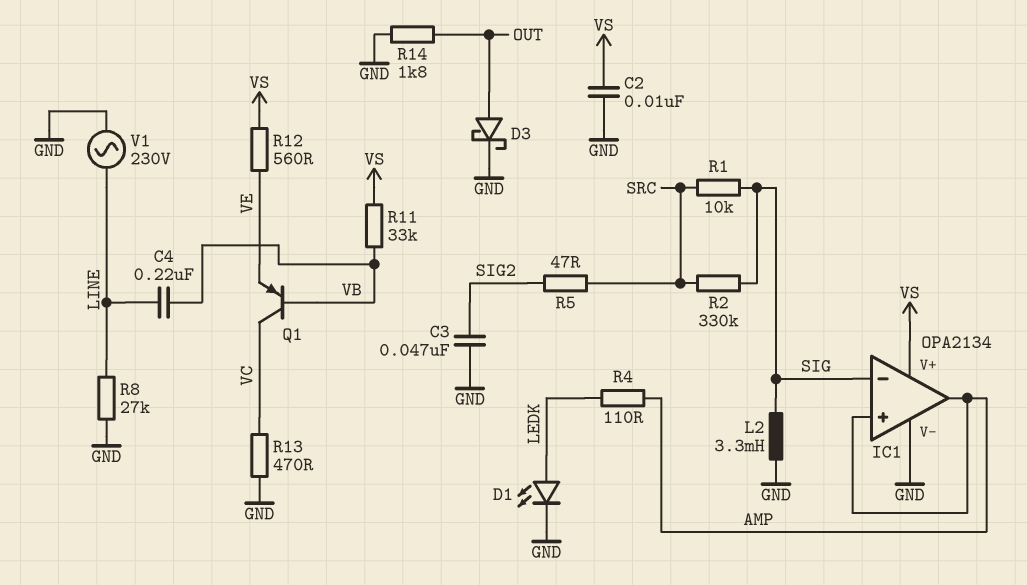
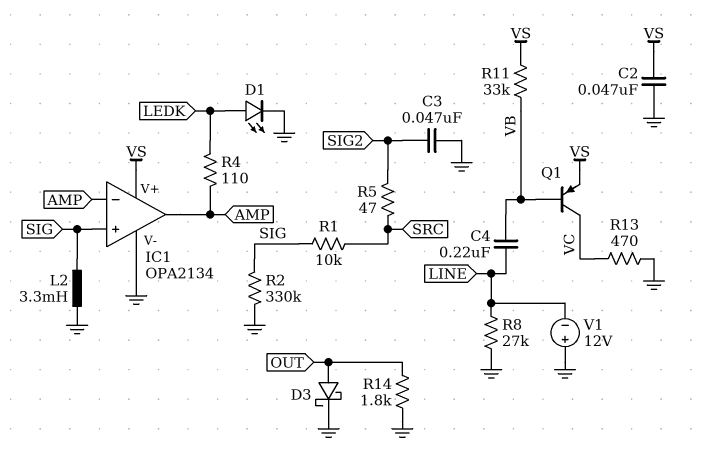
C2: 10nF (GND, VS) -> 47nF (GND, VS)
IC1 pin in+: AMP -> SIG
IC1 pin in-: SIG -> AMP
Q1: PNP (B VB, C VC, E VE) -> PNP (B VB, C VC, E VS)
R2: 330k (SIG, SRC) -> 330k (GND, SIG)
R12: 560 (VE, VS) -> none
V1: AC 230V (GND, LINE) -> 12V (plus GND, minus LINE)

